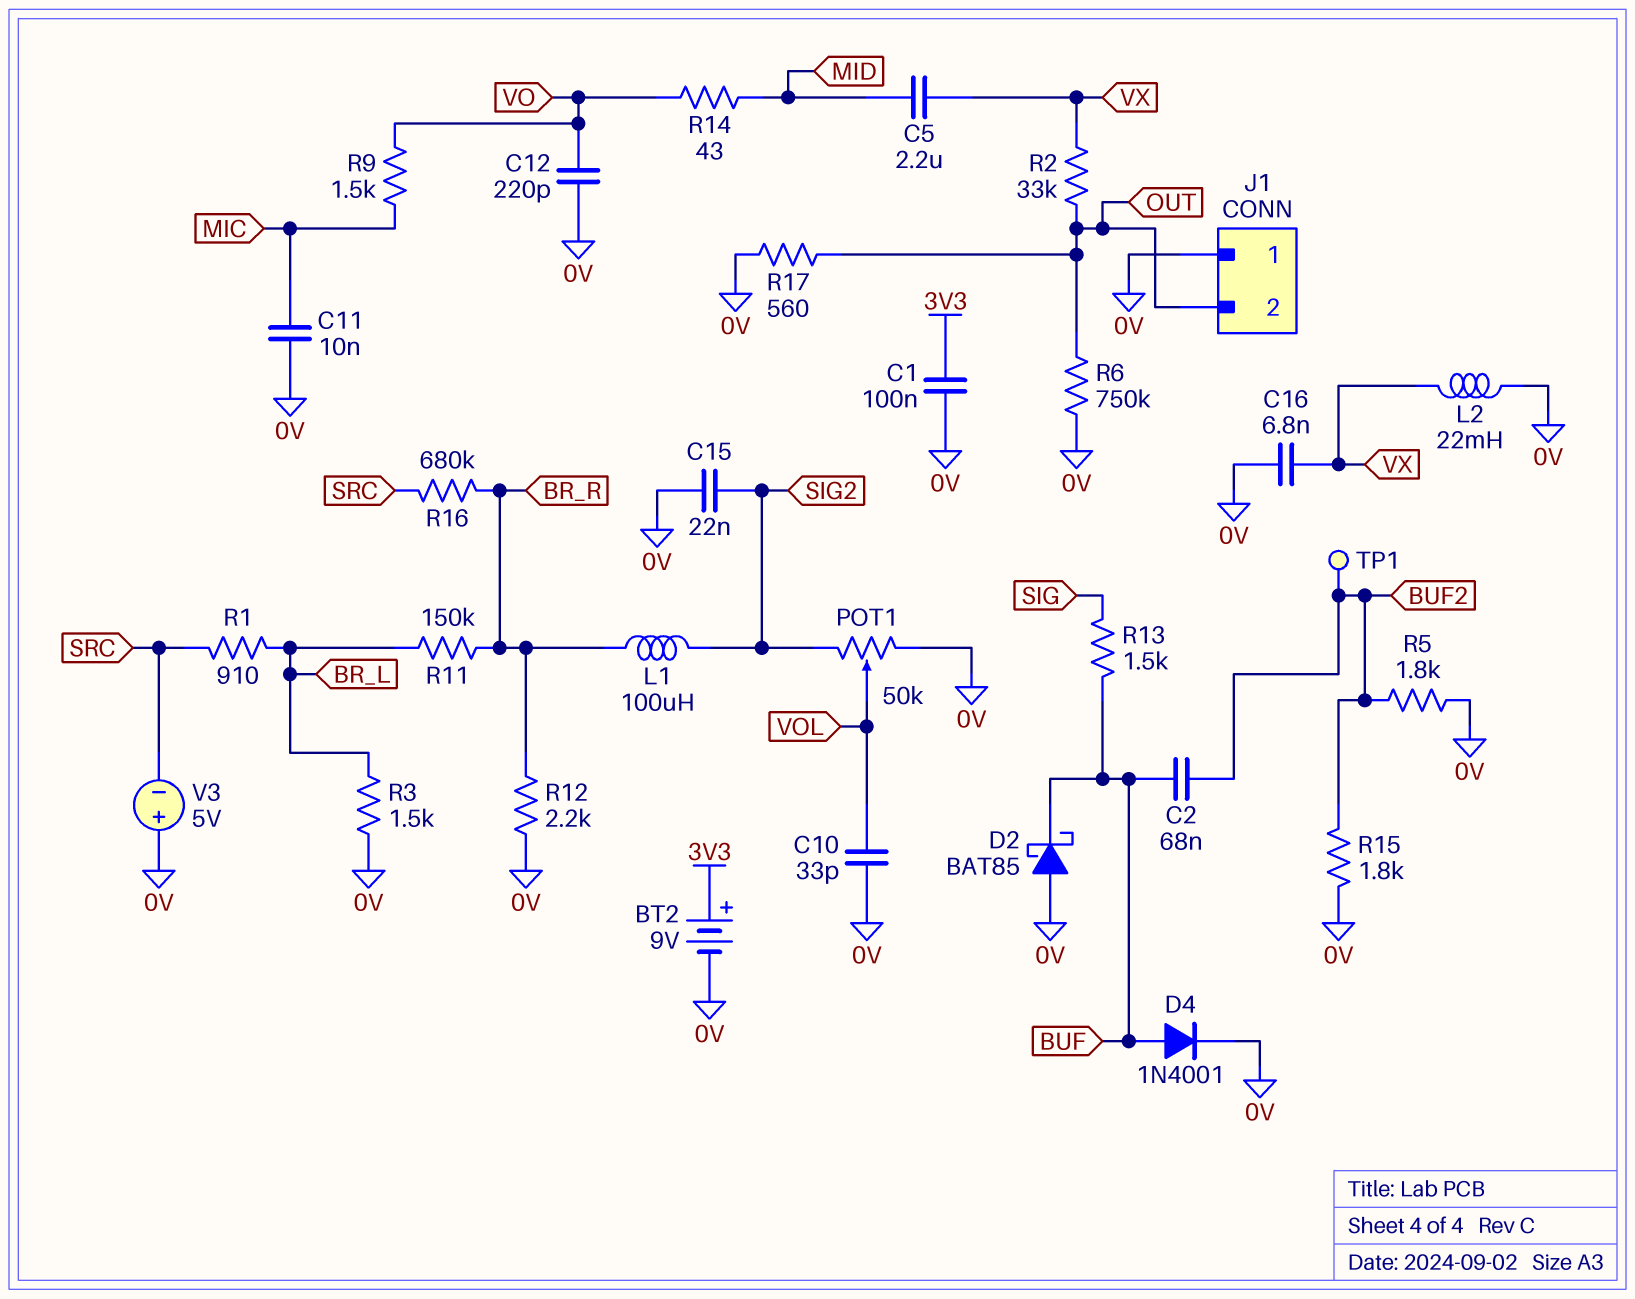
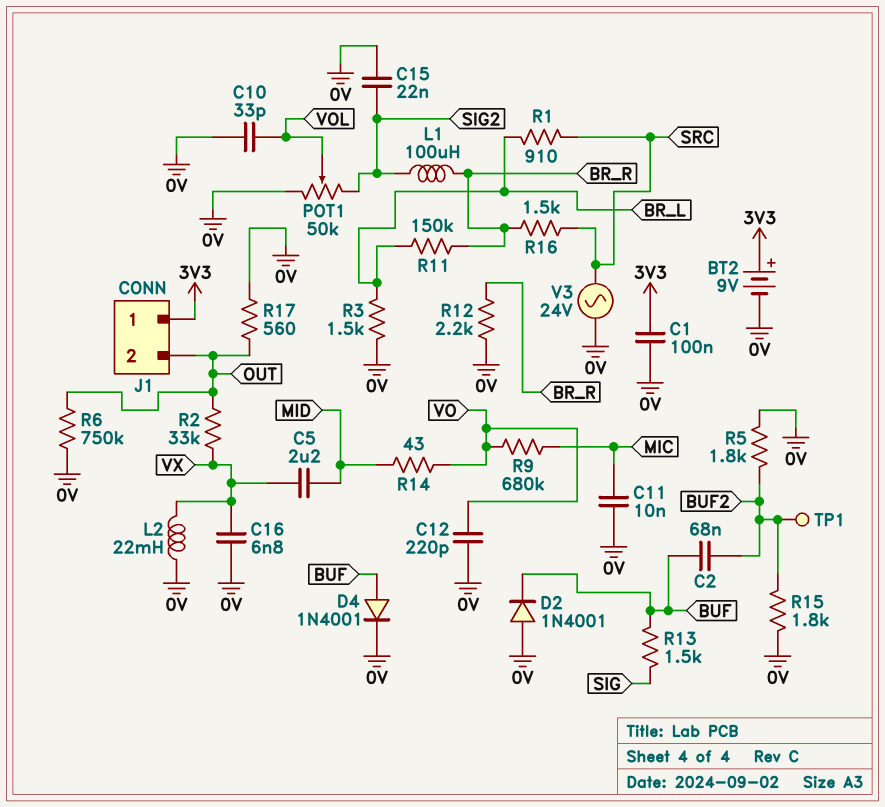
D2: schottky BAT85 (A 0V, K BUF) -> diode 1N4001 (A 0V, K BUF)
J1 pin 1: 0V -> 3V3
R9: 1.5k (MIC, VO) -> 680k (MIC, VO)
R16: 680k (BR_R, SRC) -> 1.5k (BR_R, SRC)
V3: 5V (plus 0V, minus SRC) -> AC 24V (0V, SRC)

